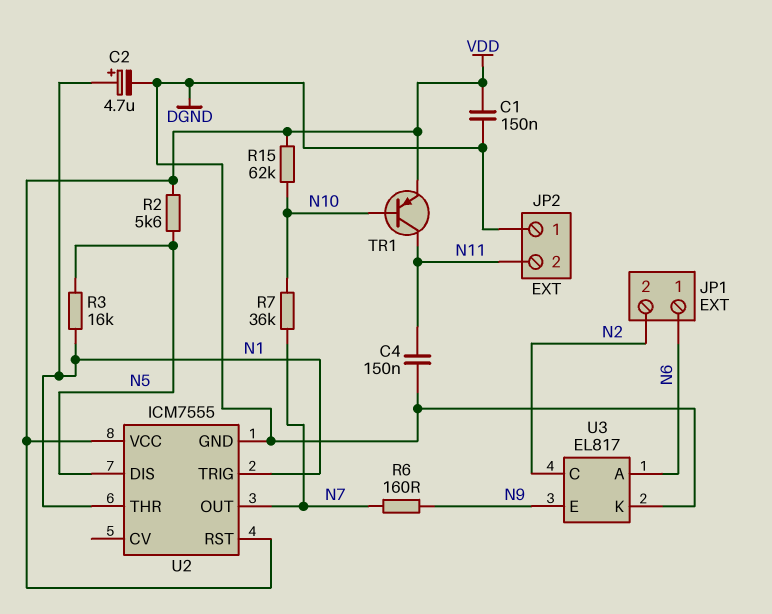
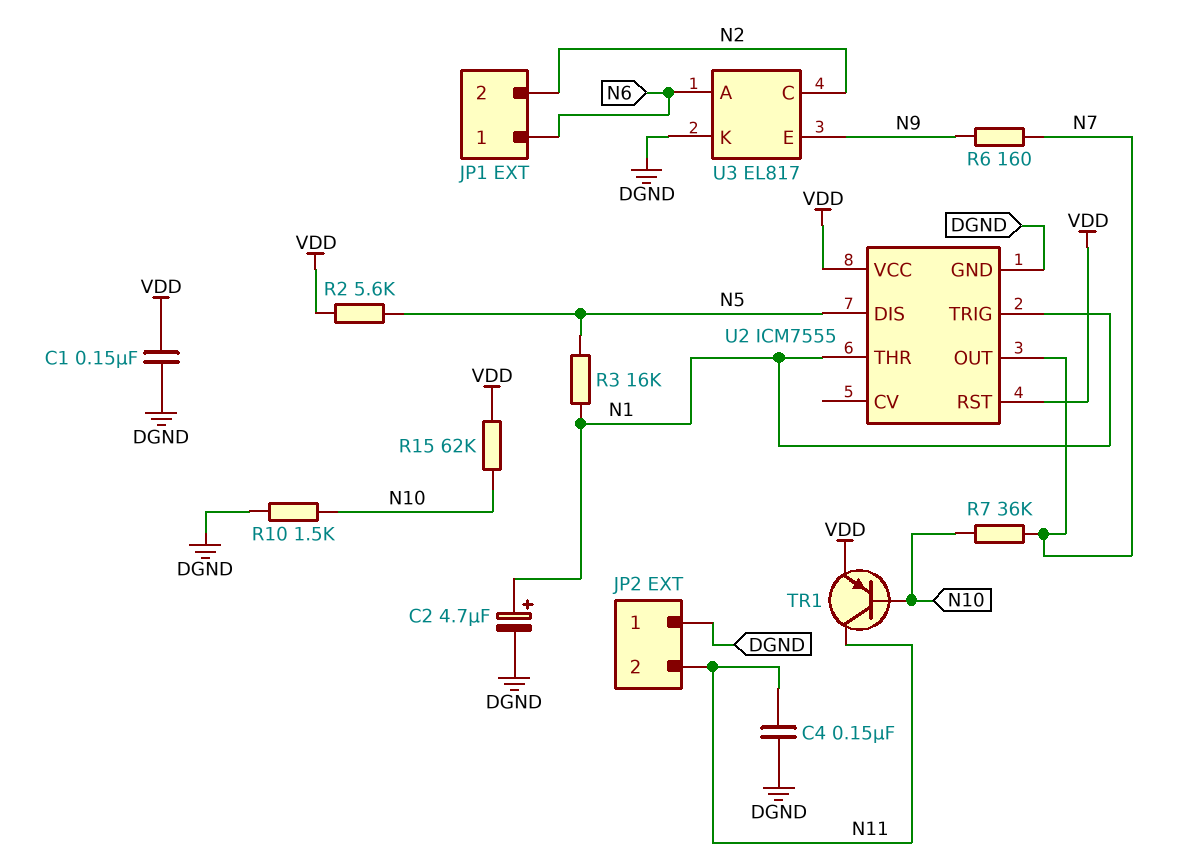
R10: none -> 1.5k (DGND, N10)

